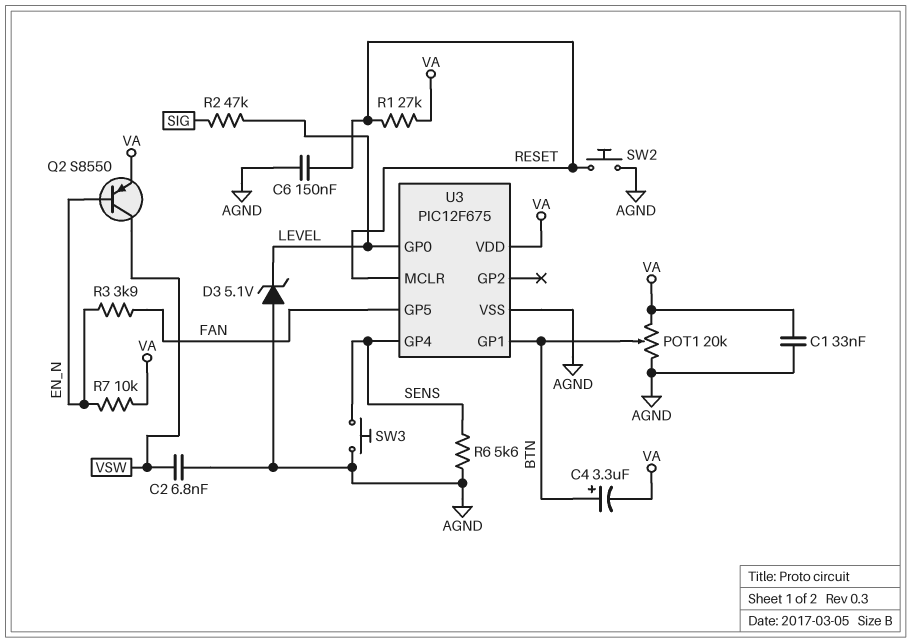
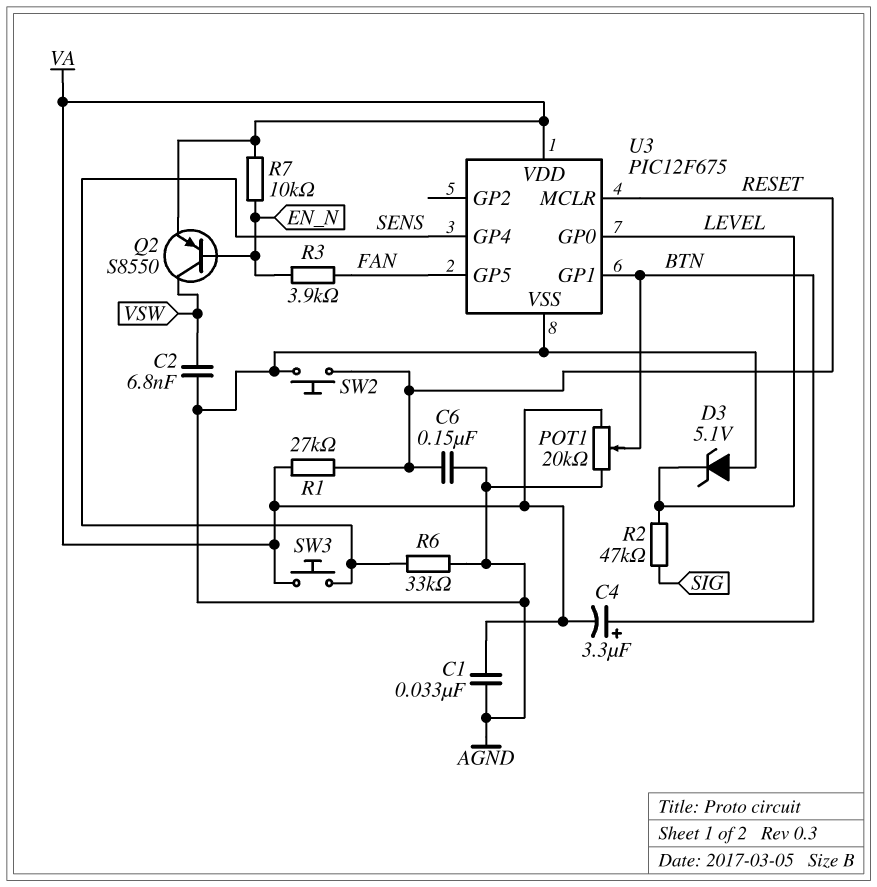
R6: 5.6k (AGND, SENS) -> 33k (AGND, SENS)
SW3: button (AGND, SENS) -> button (SENS, VA)

